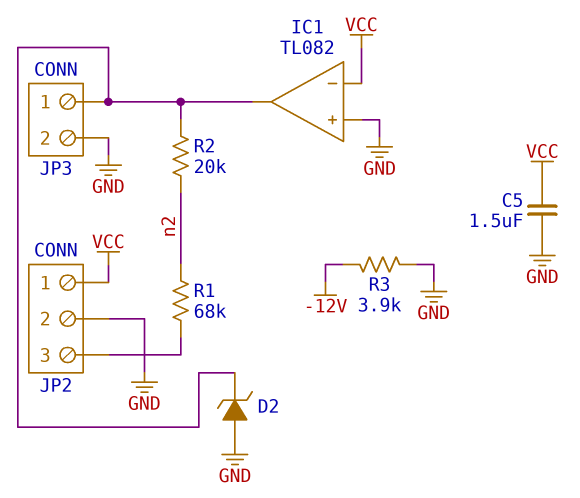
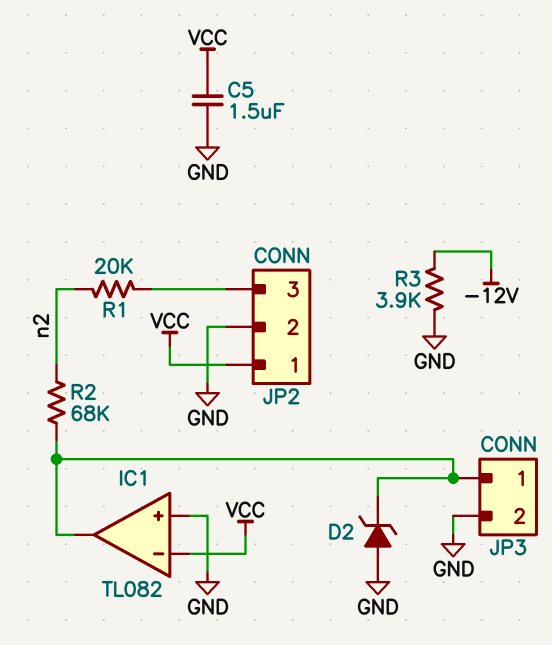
R1: 68k (JP2/3, n2) -> 20k (JP2/3, n2)
R2: 20k (IC1/out, n2) -> 68k (IC1/out, n2)

